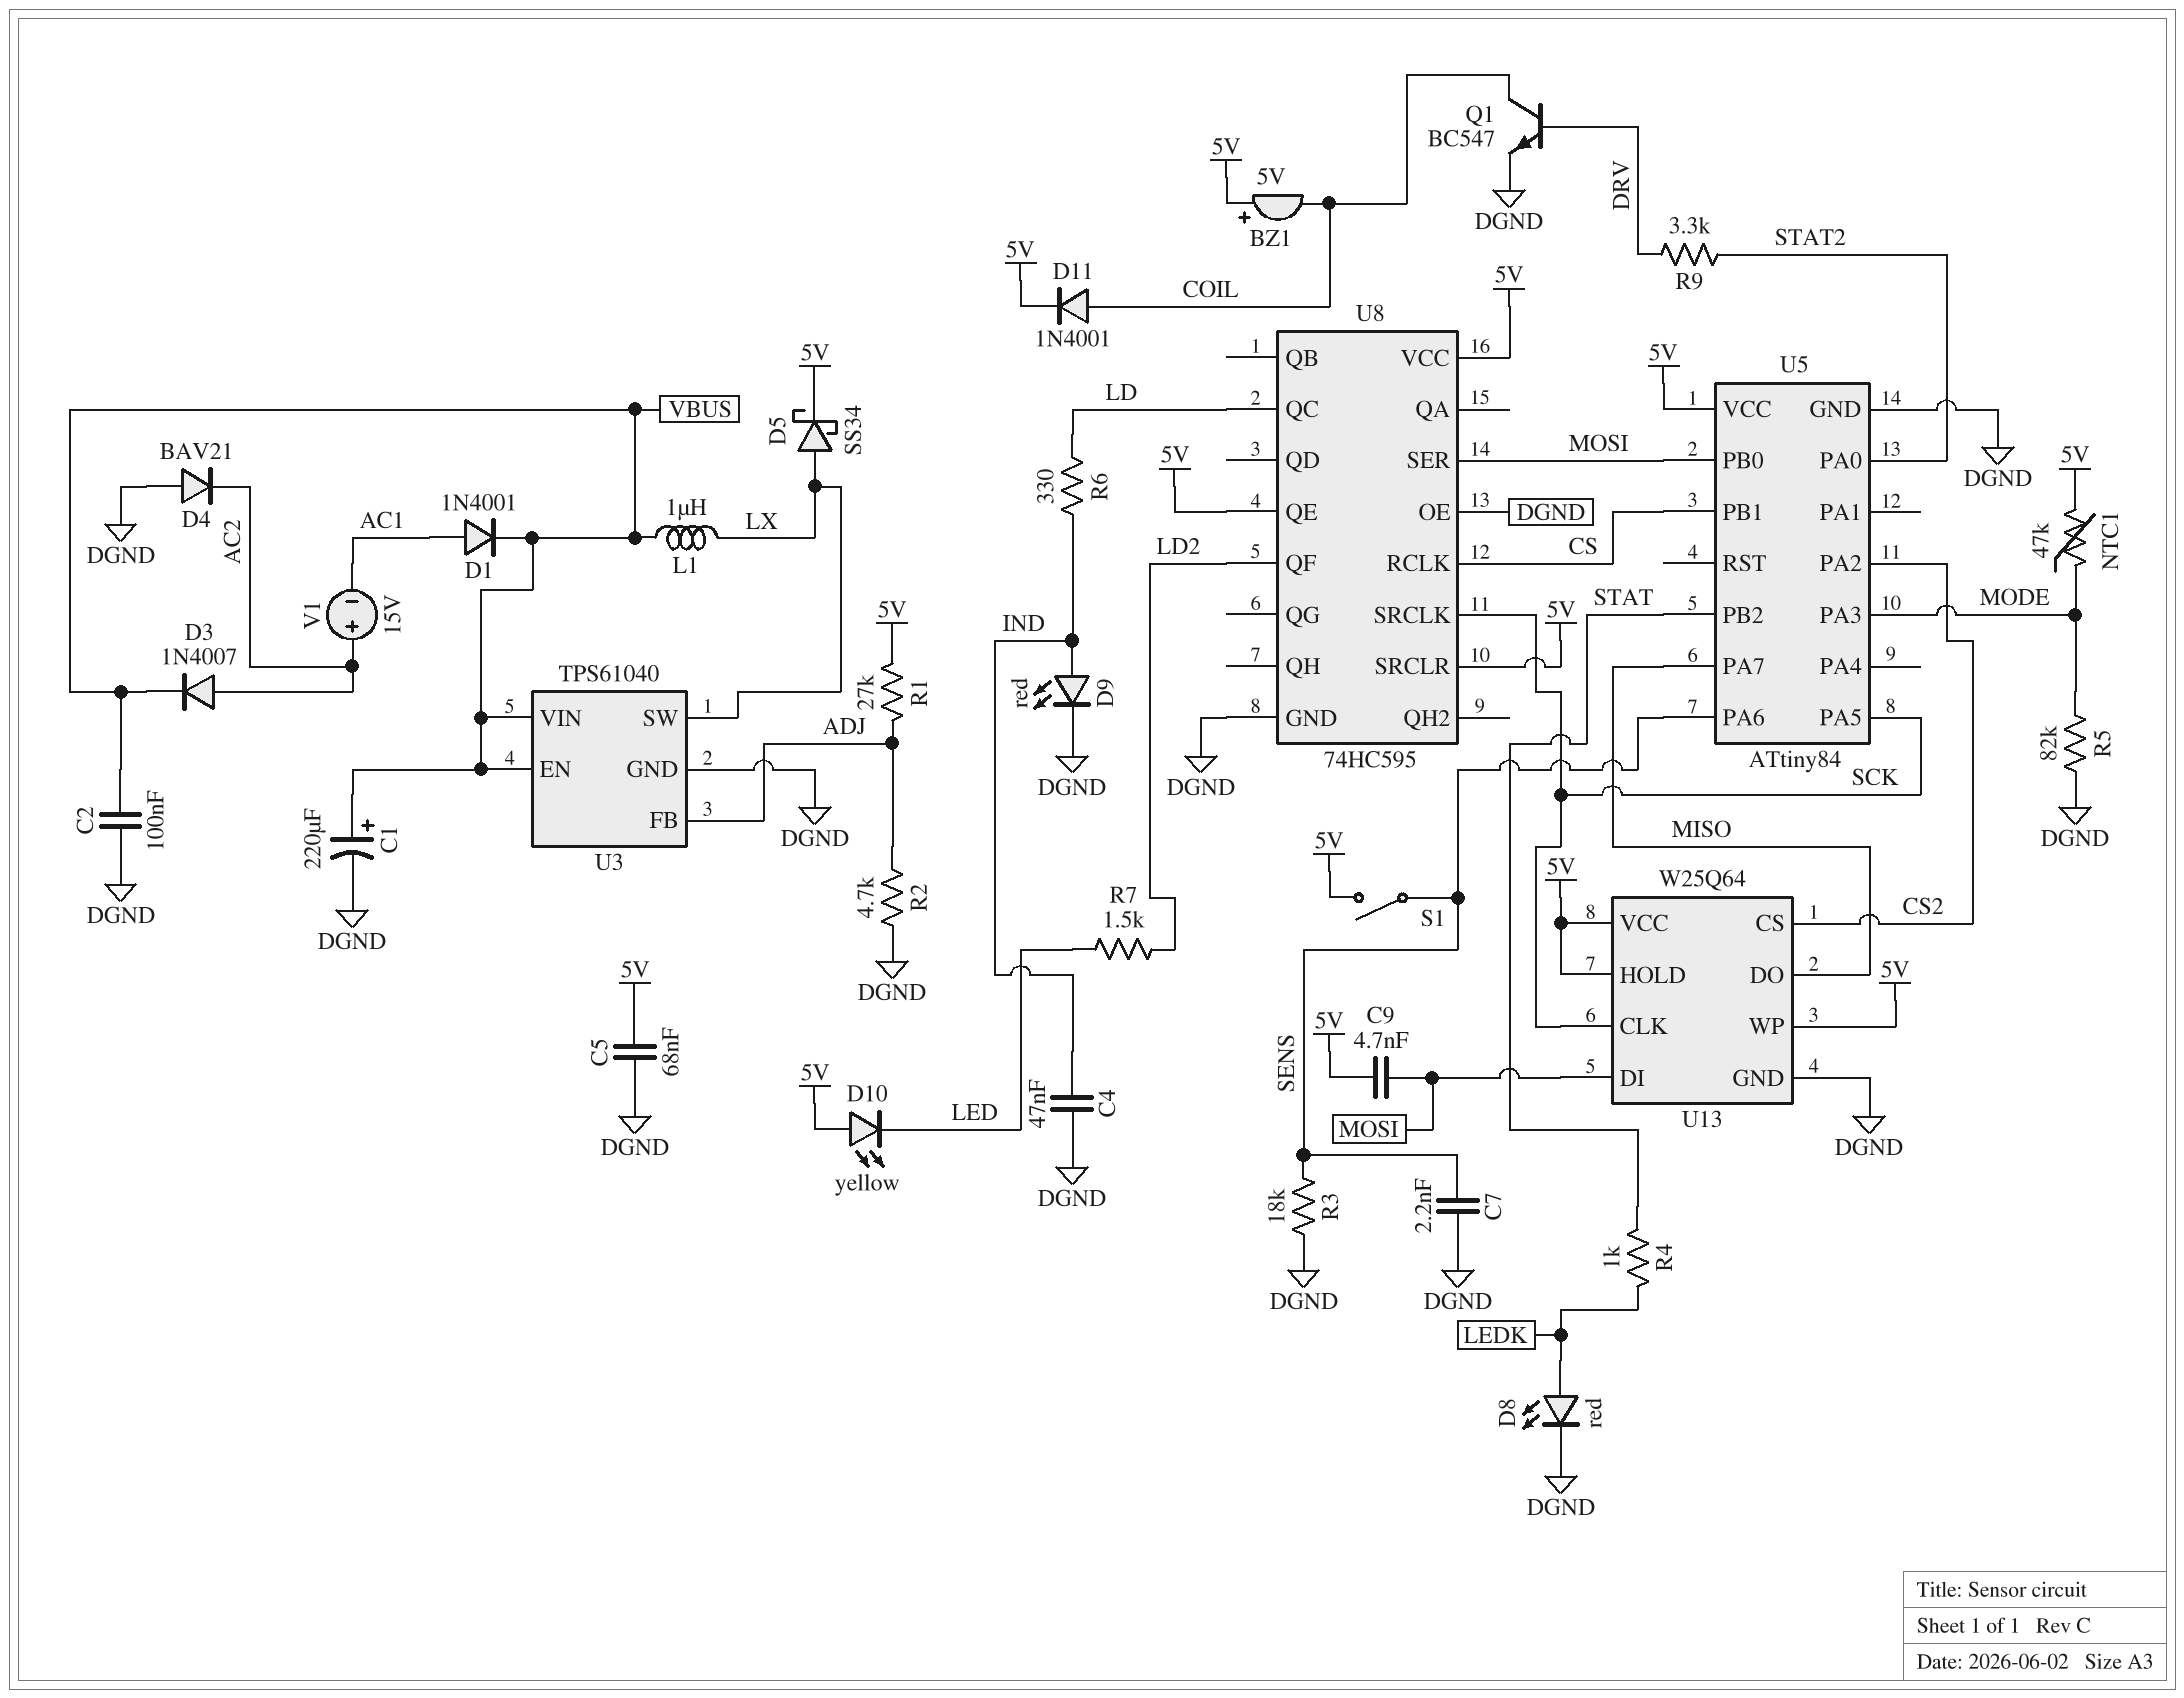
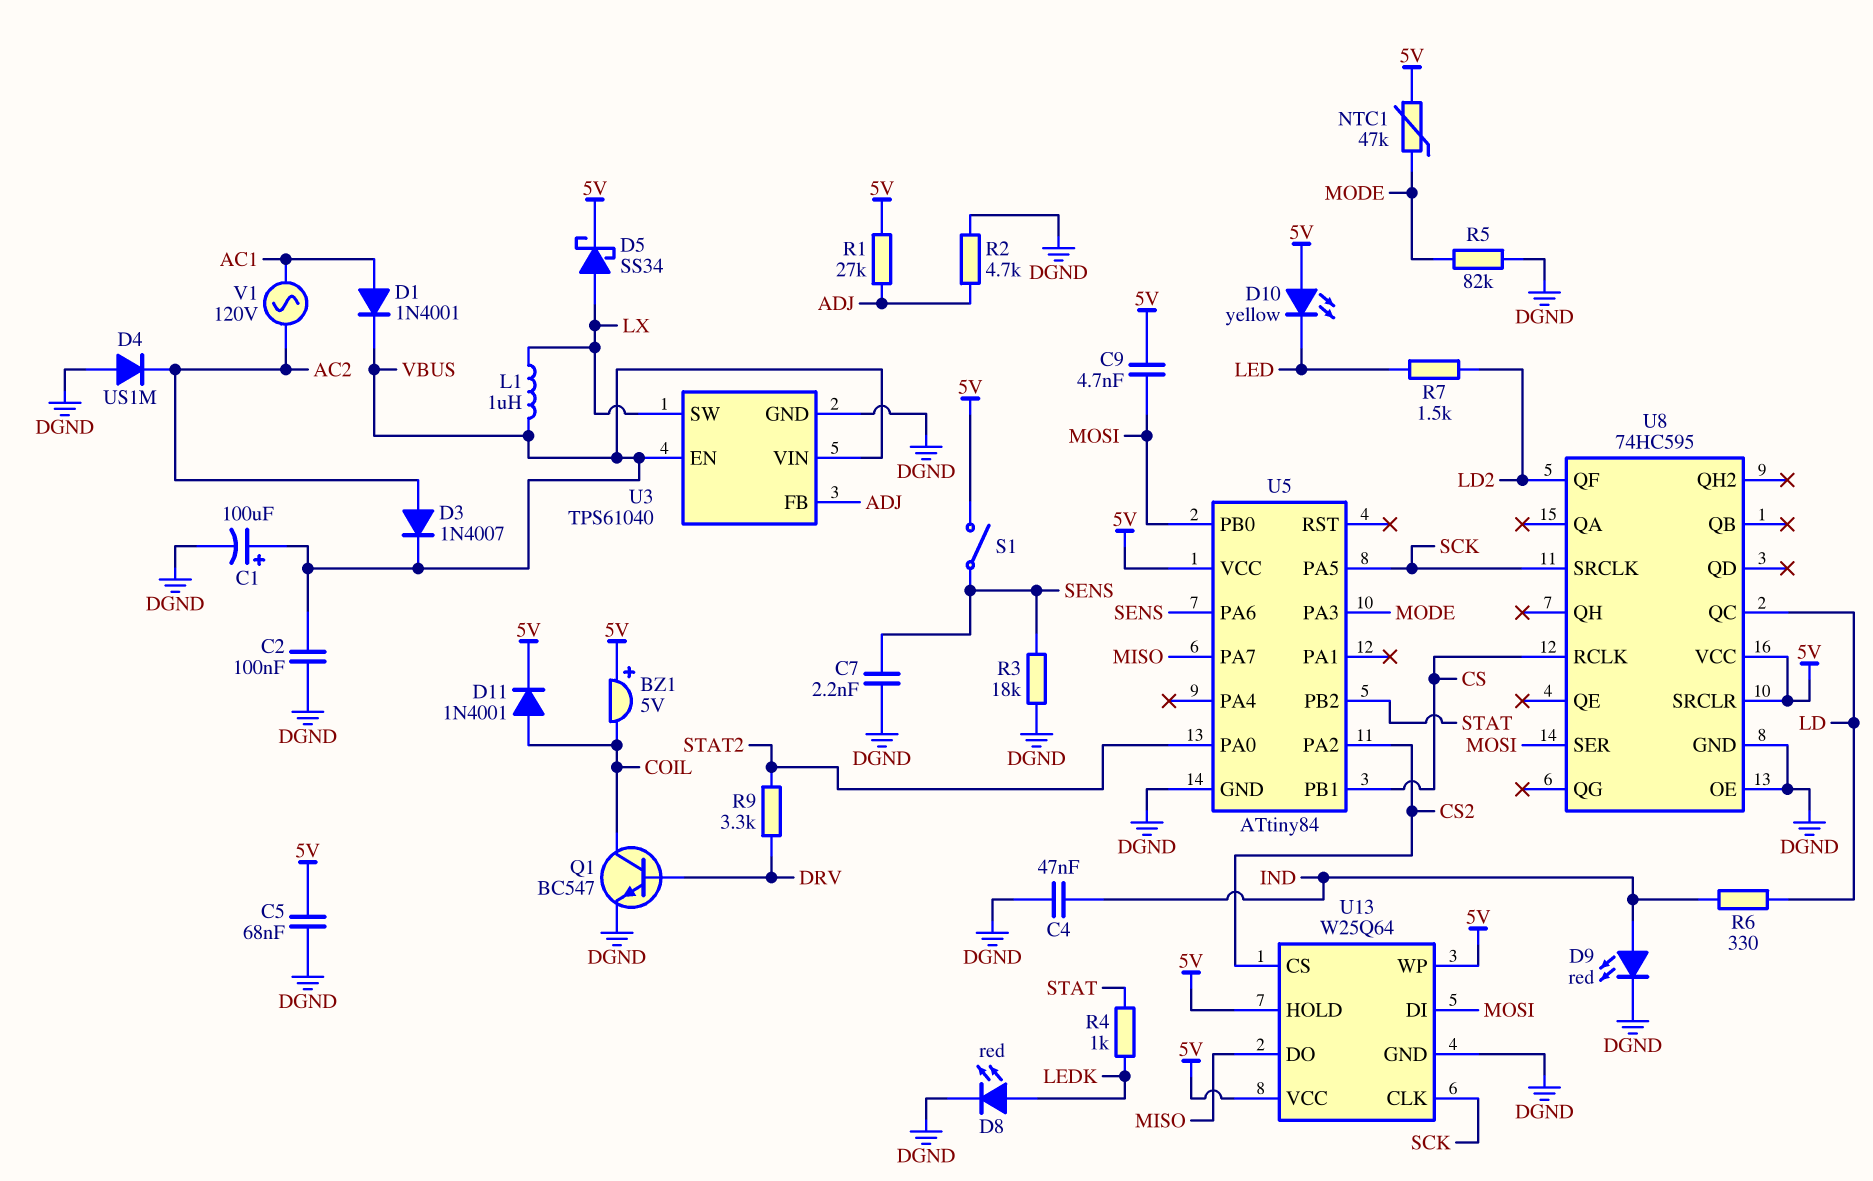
C1: 220uF (plus VBUS, minus DGND) -> 100uF (plus VBUS, minus DGND)
D4: diode BAV21 (A DGND, K AC2) -> diode US1M (A DGND, K AC2)
U8 pin QE: 5V -> none
V1: 15V (plus AC2, minus AC1) -> AC 120V (AC1, AC2)

